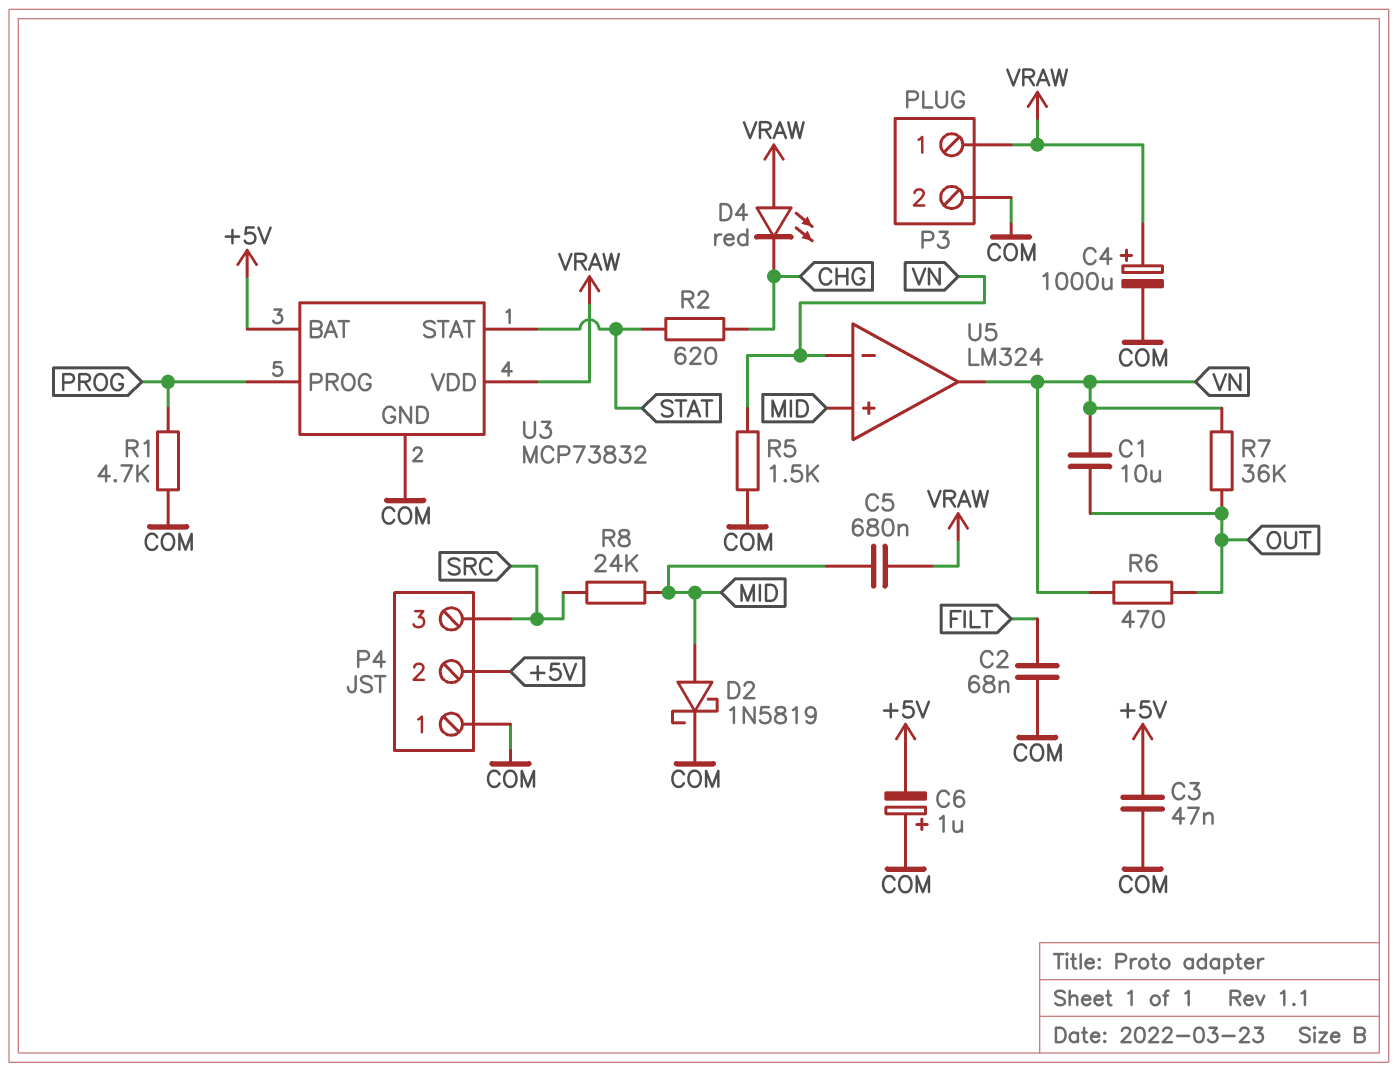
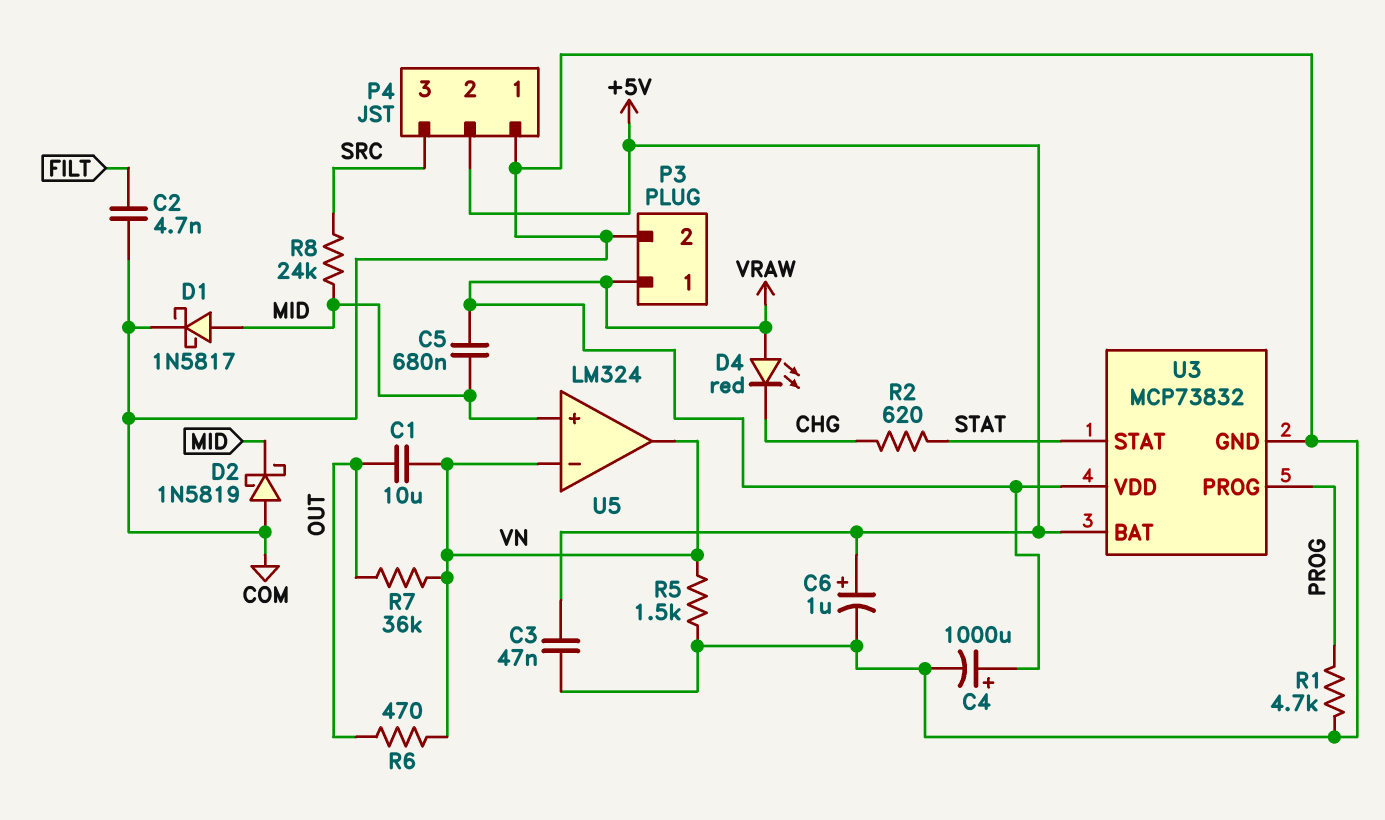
C2: 68nF (COM, FILT) -> 4.7nF (COM, FILT)
C6: 1uF (plus COM, minus +5V) -> 1uF (plus +5V, minus COM)
D1: none -> schottky 1N5817 (A MID, K COM)
D2: schottky 1N5819 (A MID, K COM) -> schottky 1N5819 (A COM, K MID)

